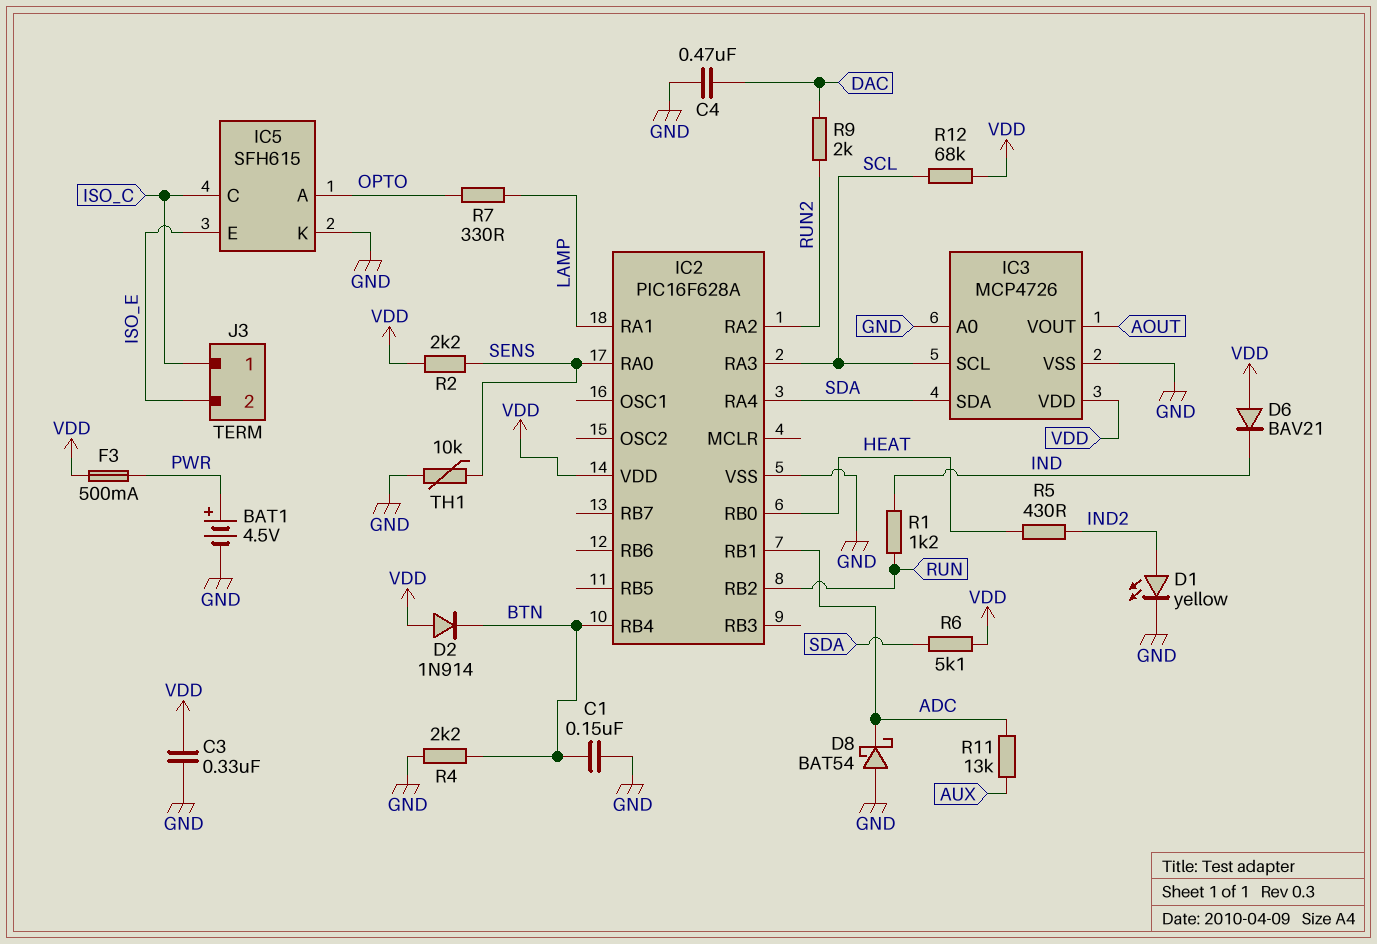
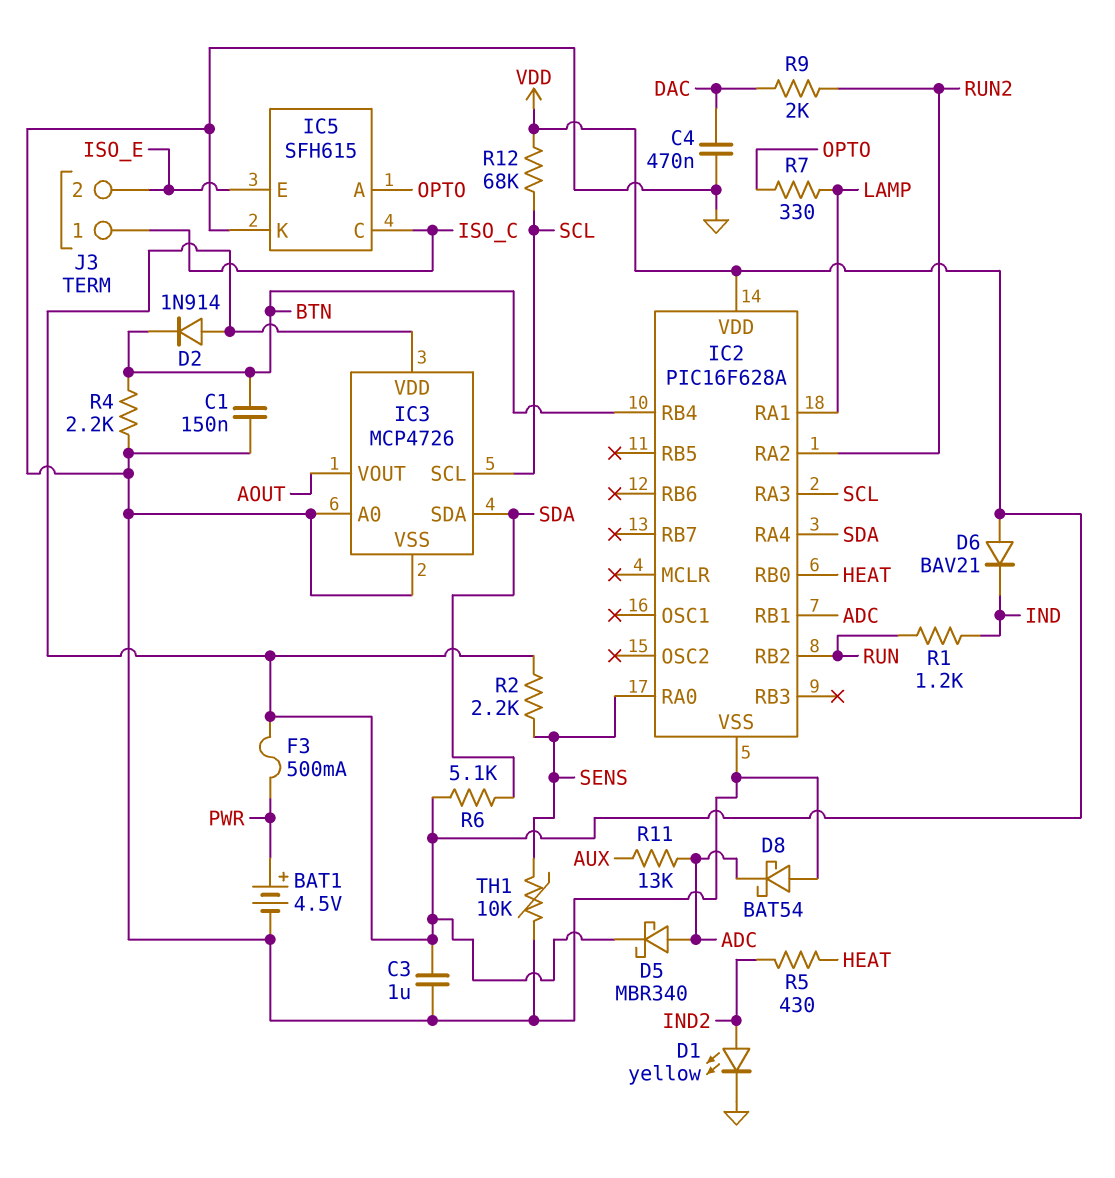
C3: 330nF (GND, VDD) -> 1uF (GND, VDD)
D5: none -> schottky MBR340 (A ADC, K VDD)

